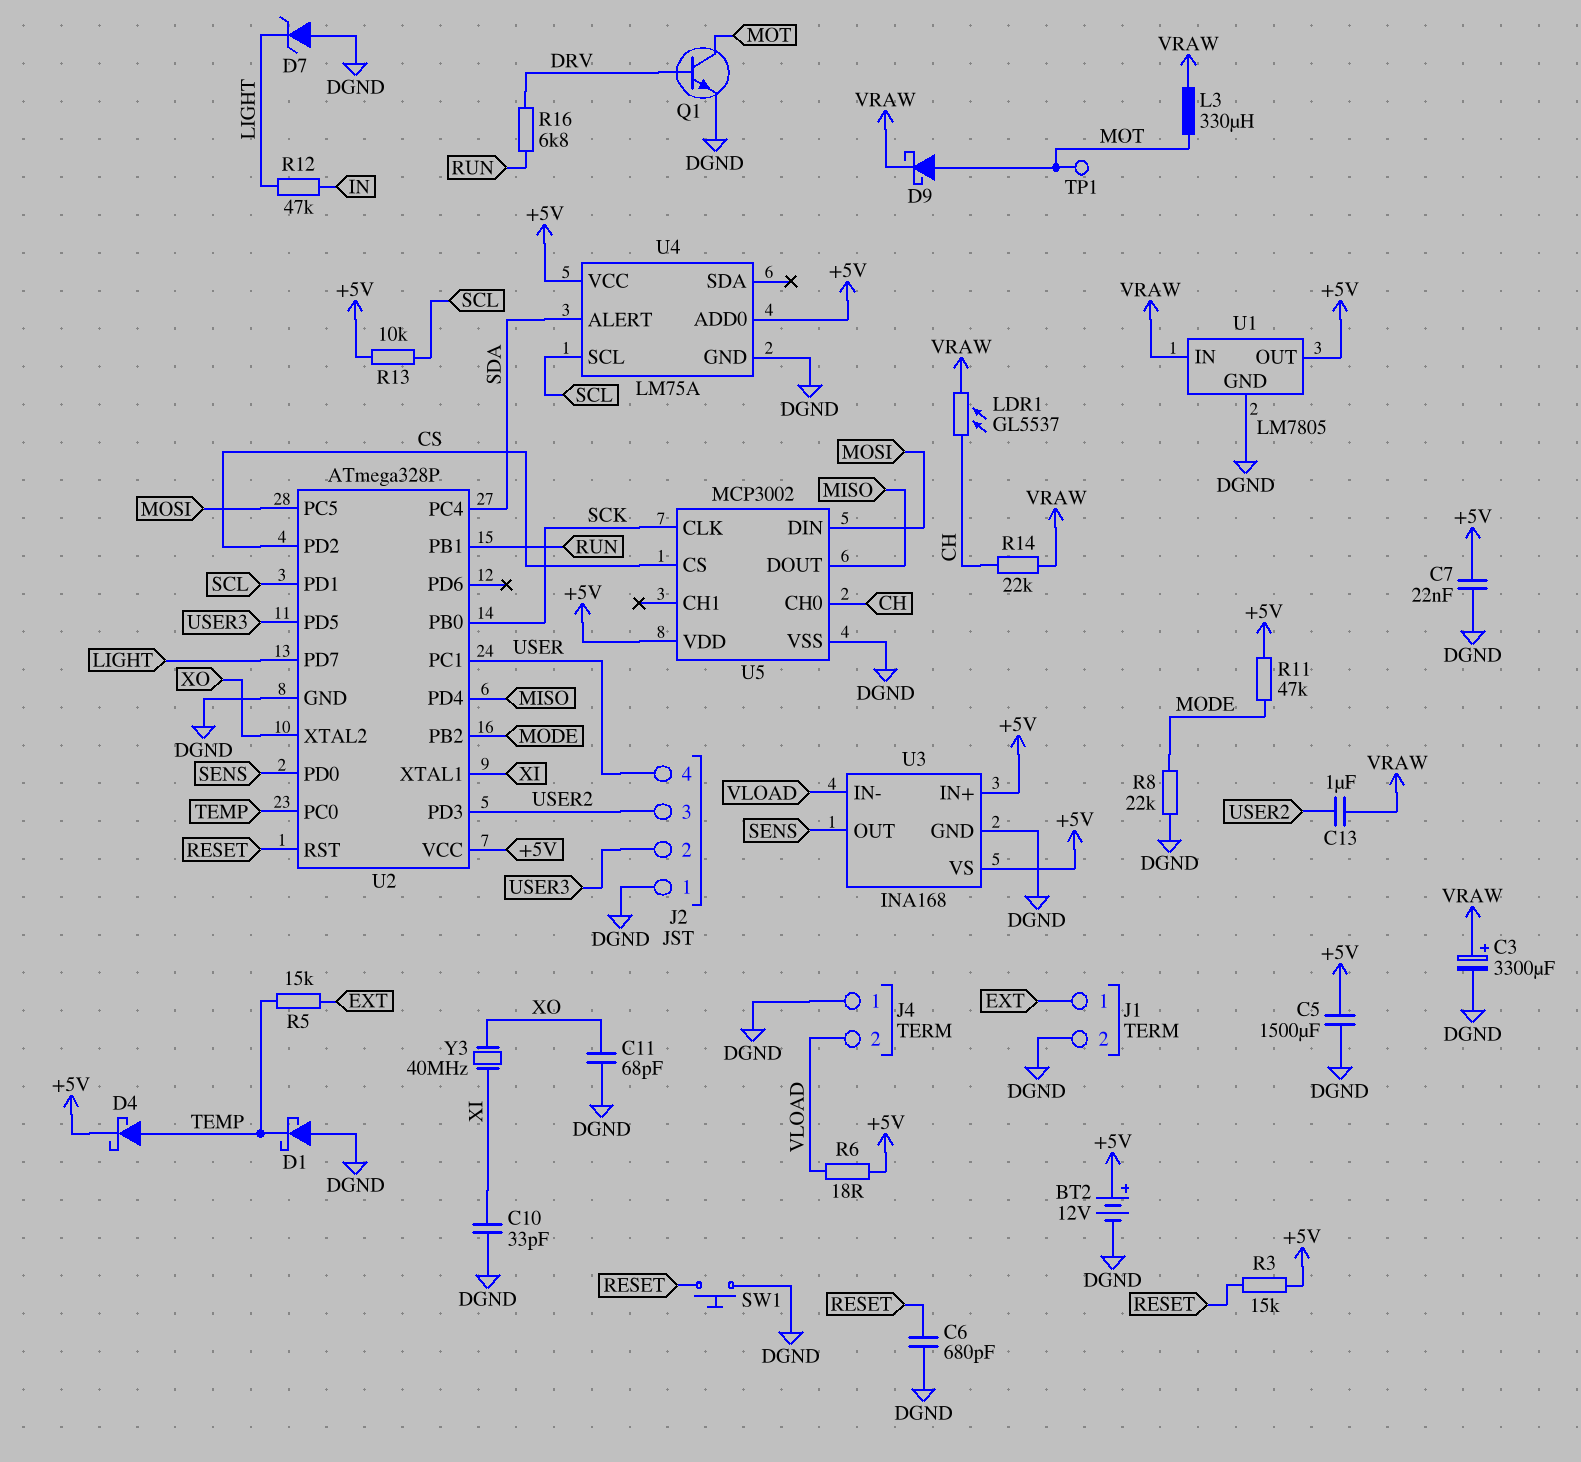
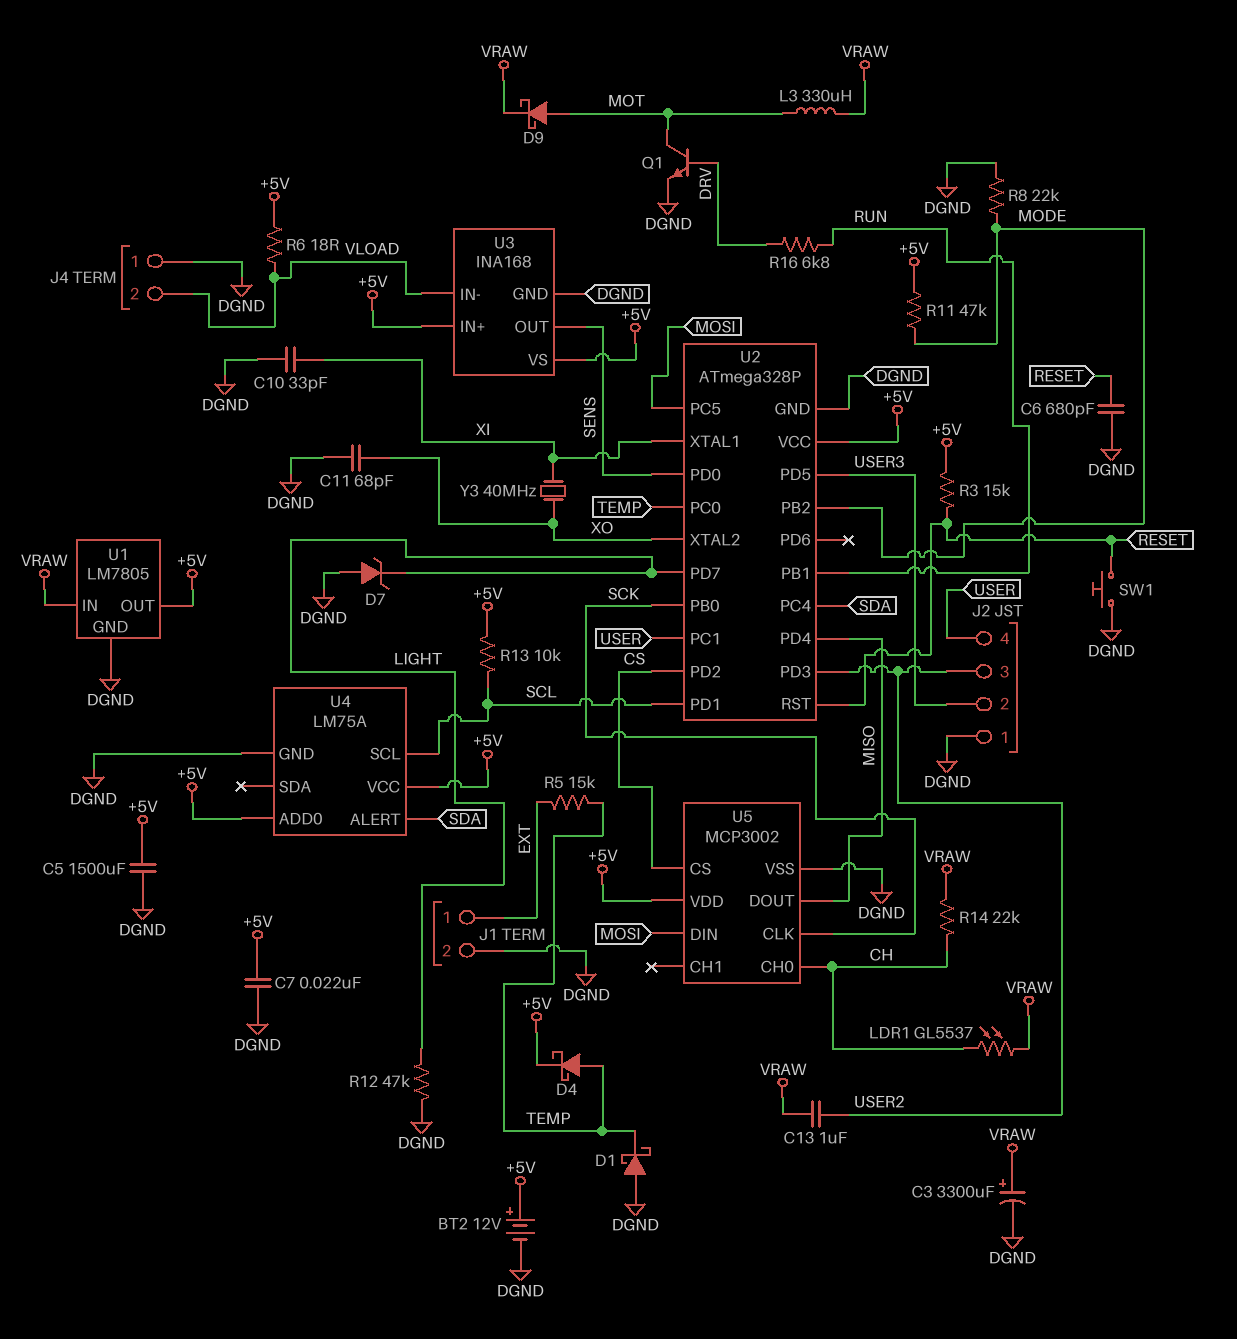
R12: 47k (IN, LIGHT) -> 47k (DGND, LIGHT)
TP1: test point (MOT) -> none

